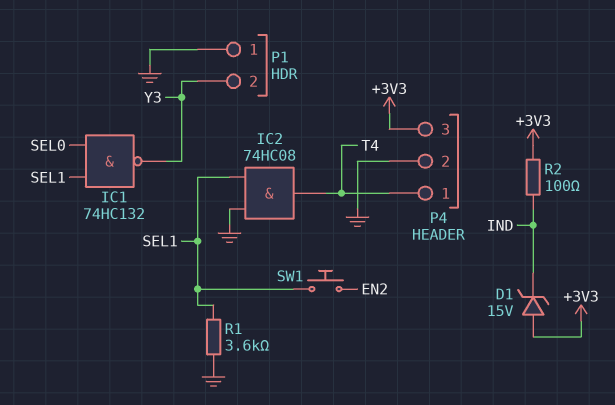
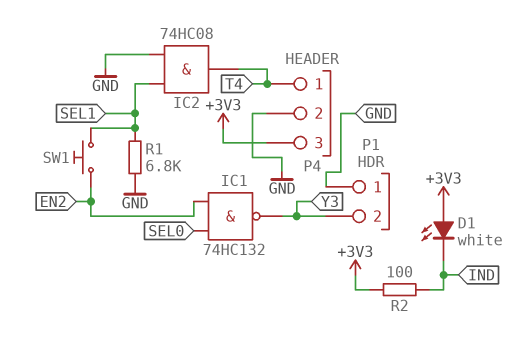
D1: zener 15V (A +3V3, K IND) -> LED white (A +3V3, K IND)
IC1: NAND 74HC132 (in SEL0, in SEL1, out Y3) -> NAND 74HC132 (in EN2, in SEL0, out Y3)
R1: 3.6k (GND, SEL1) -> 6.8k (GND, SEL1)

